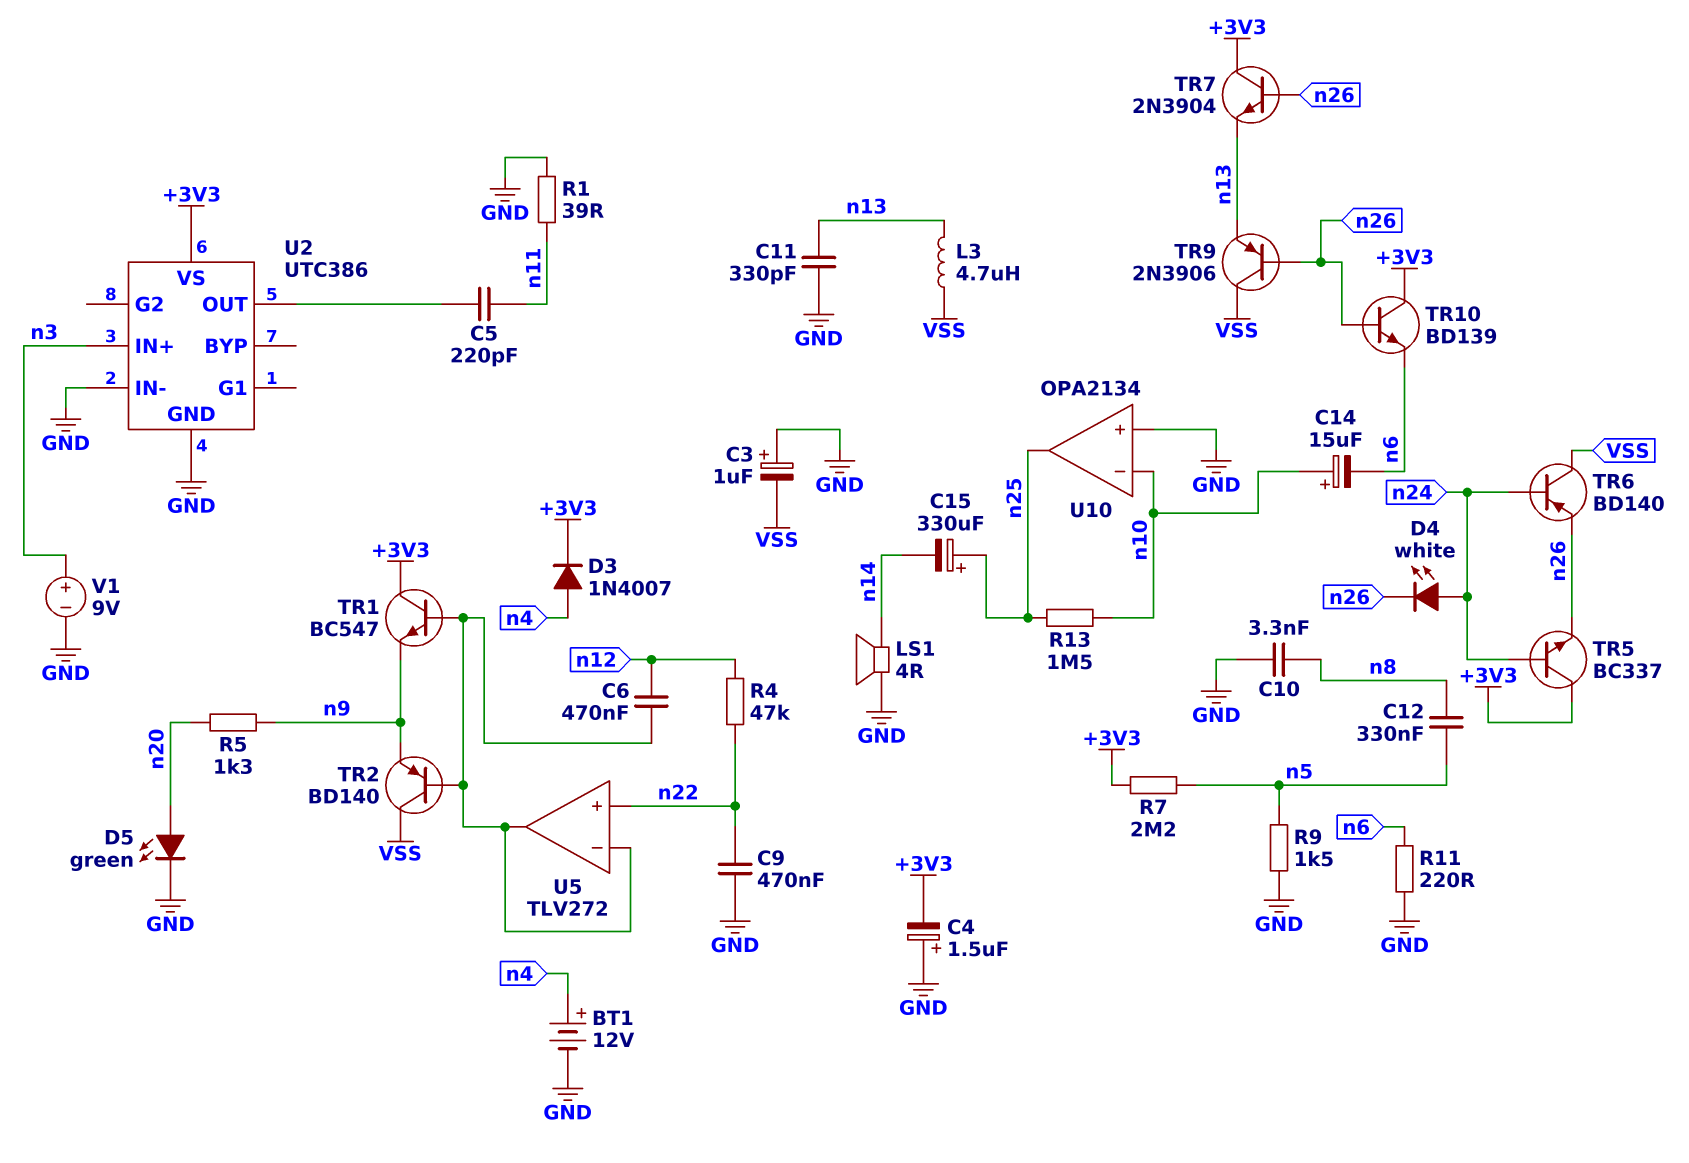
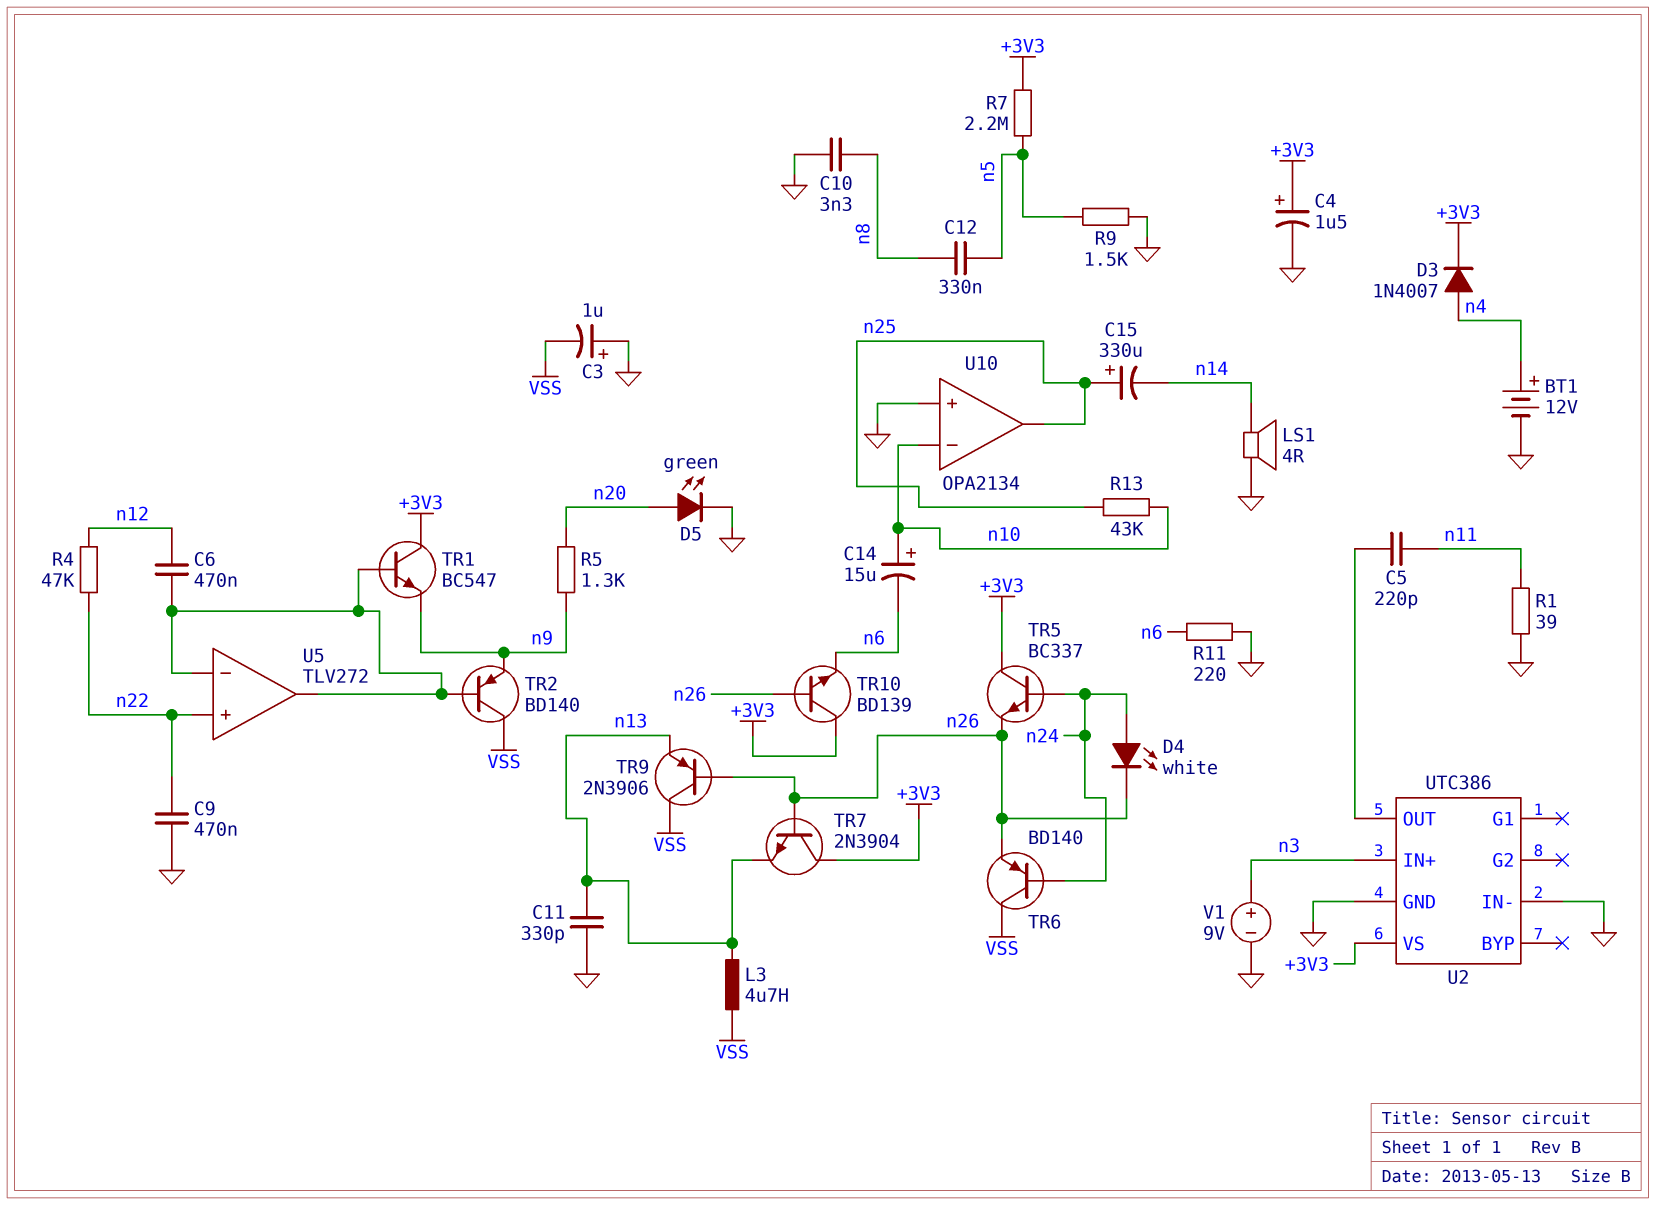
C4: 1.5uF (plus GND, minus +3V3) -> 1.5uF (plus +3V3, minus GND)
R13: 1.5M (n10, n25) -> 43k (n10, n25)

